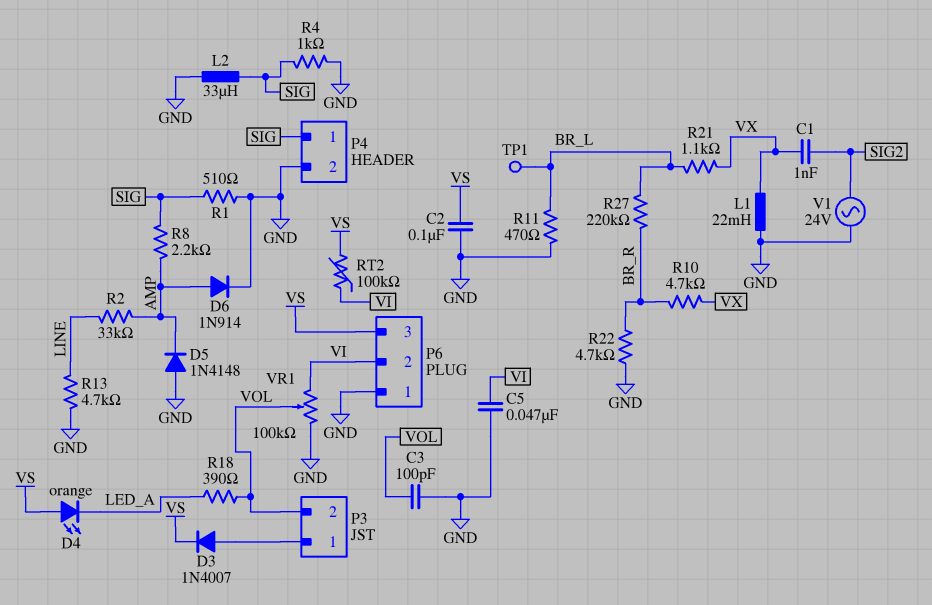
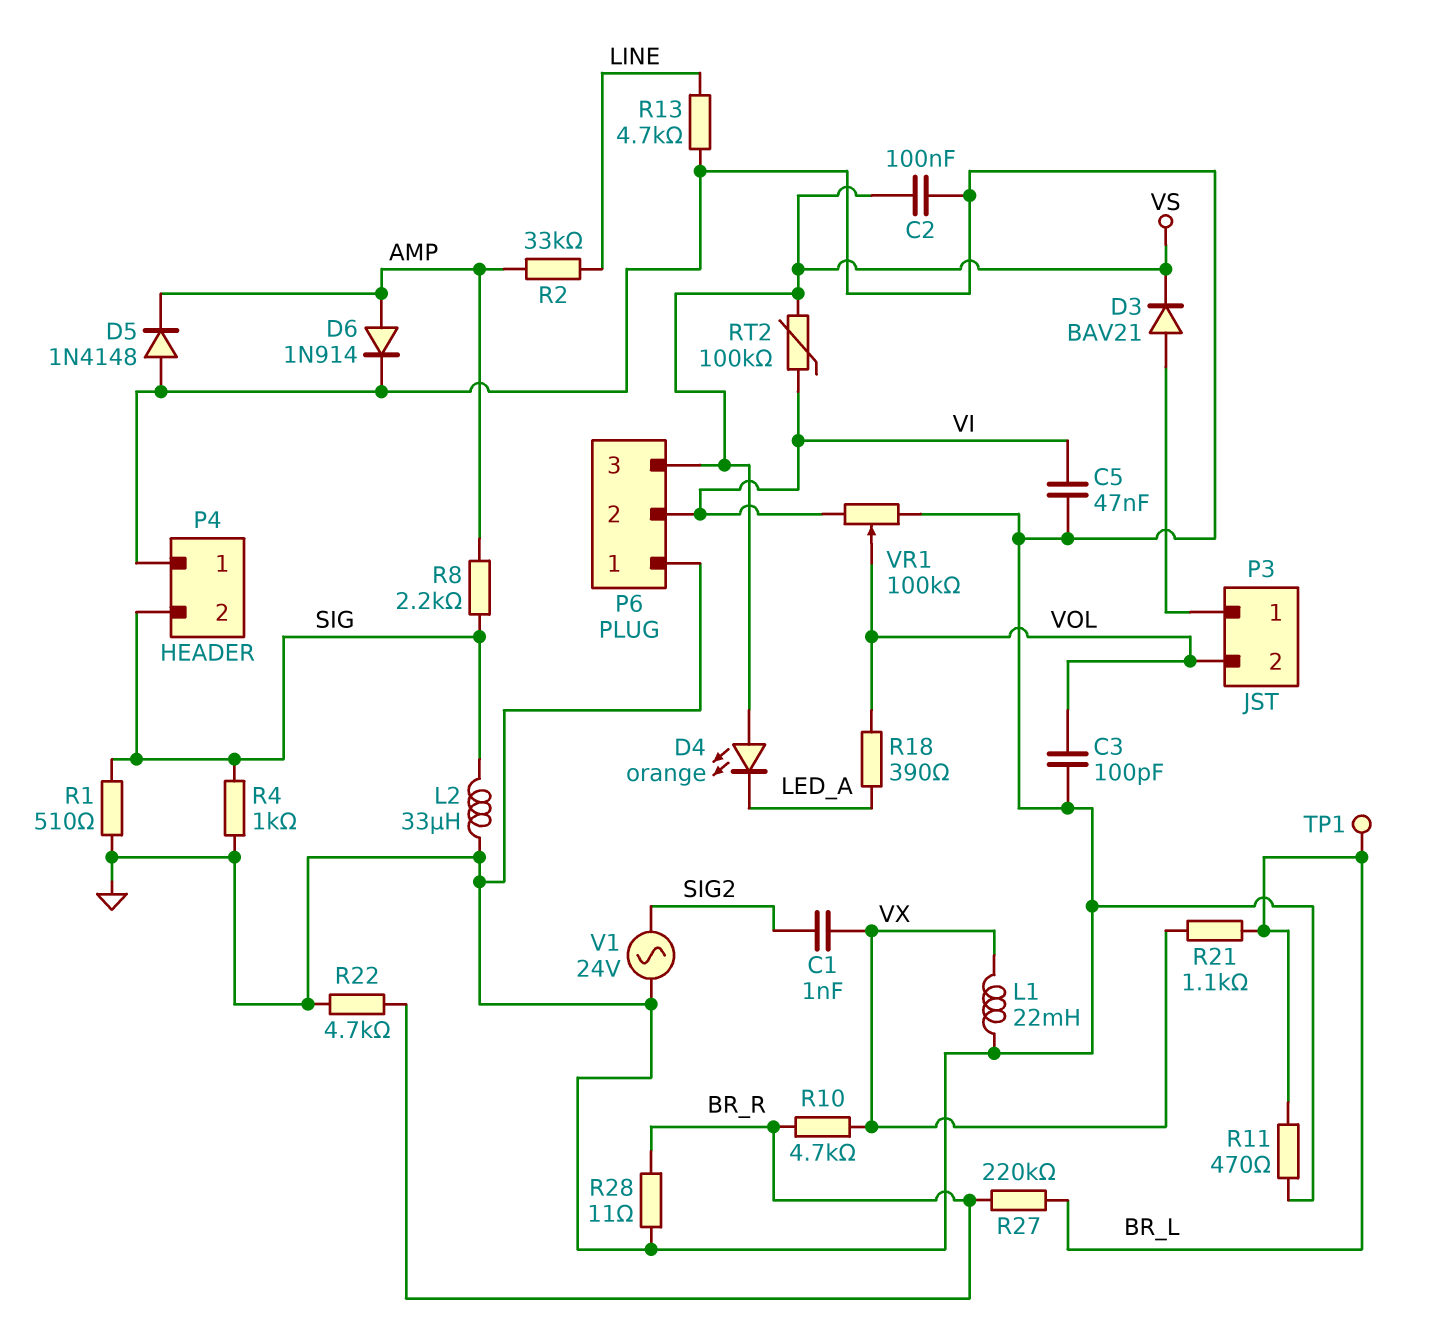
D3: diode 1N4007 (A P3/1, K VS) -> diode BAV21 (A P3/1, K VS)
P4 pin 1: SIG -> GND
P4 pin 2: GND -> SIG
R28: none -> 11 (BR_R, GND)

